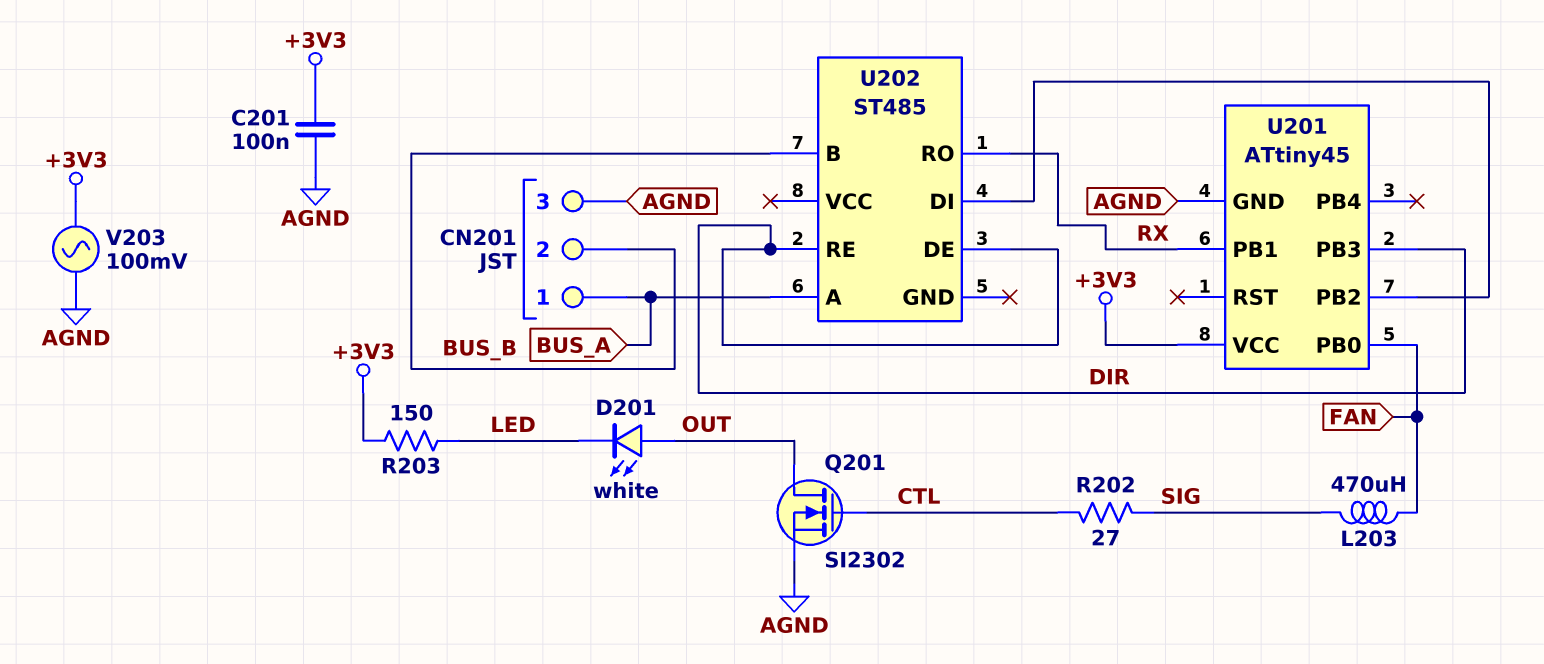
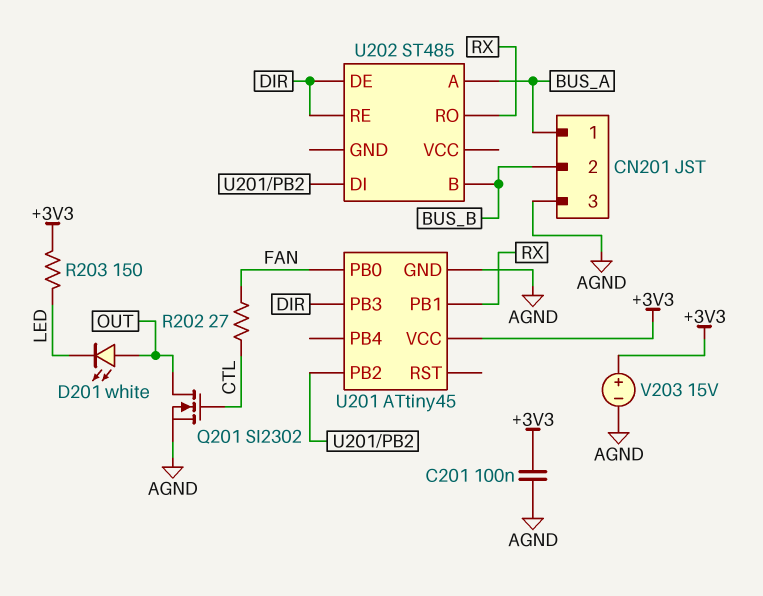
L203: 470uH (FAN, SIG) -> none
R202: 27 (CTL, SIG) -> 27 (CTL, FAN)
V203: AC 100mV (+3V3, AGND) -> 15V (plus +3V3, minus AGND)

